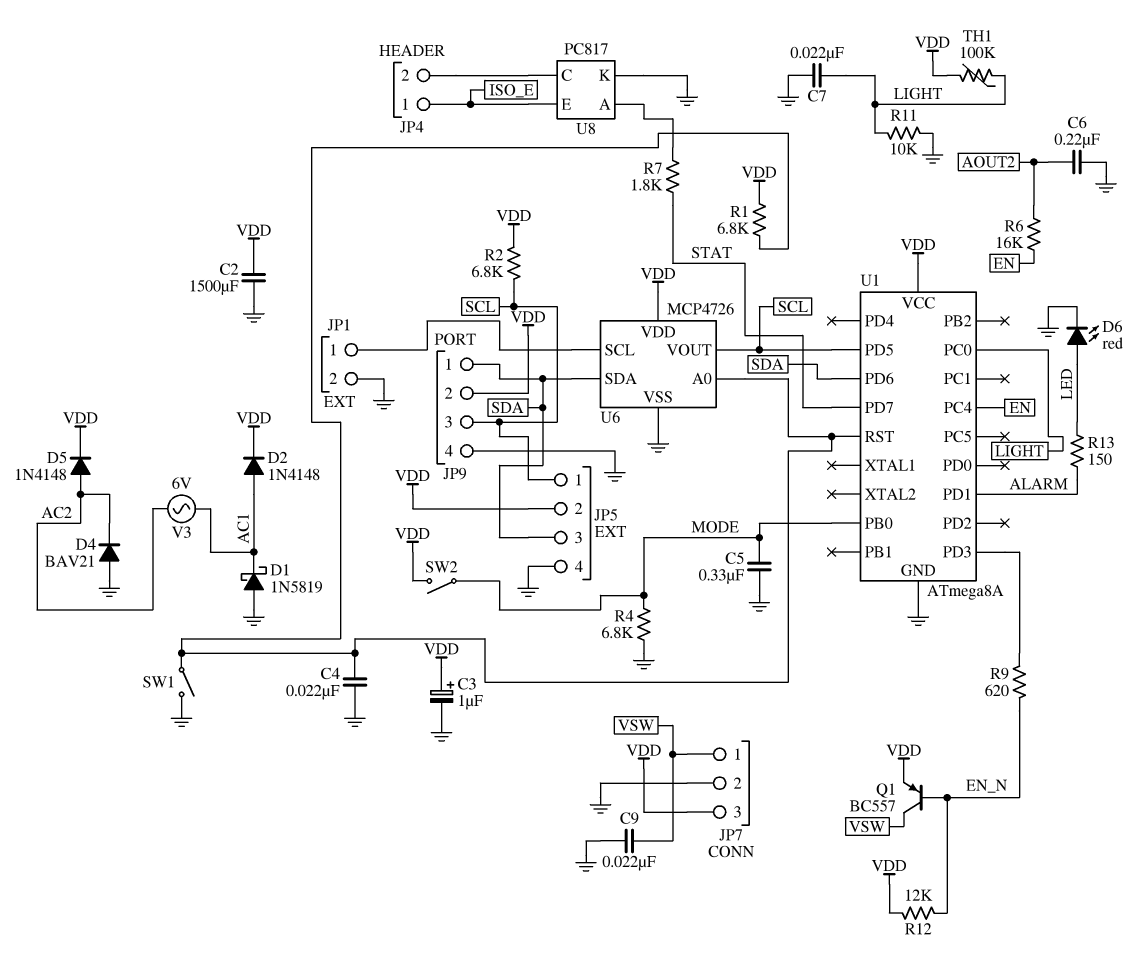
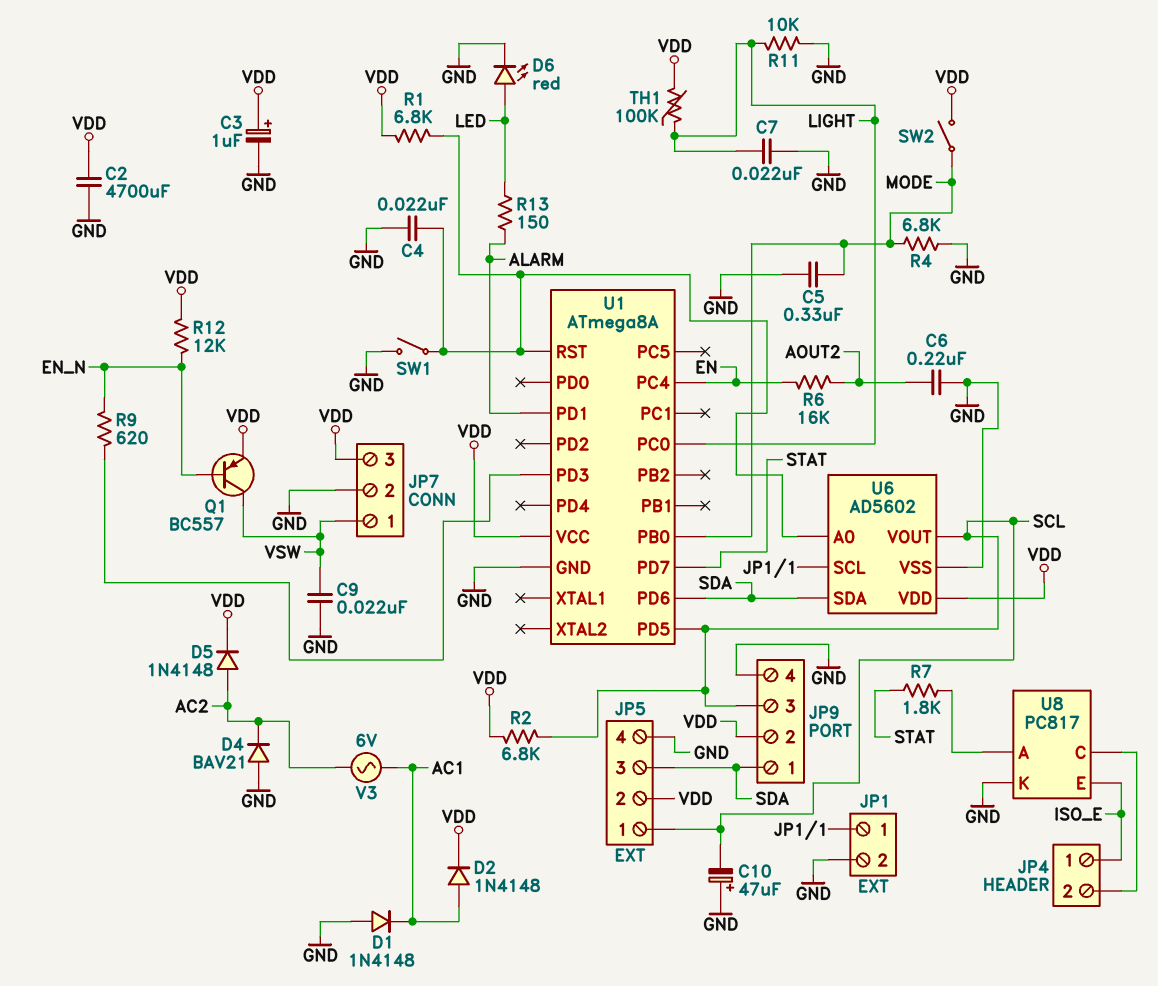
C2: 1500uF (GND, VDD) -> 4700uF (GND, VDD)
C10: none -> 47uF (plus GND, minus SCL)
D1: schottky 1N5819 (A GND, K AC1) -> diode 1N4148 (A GND, K AC1)
U6: MCP4726 -> AD5602

